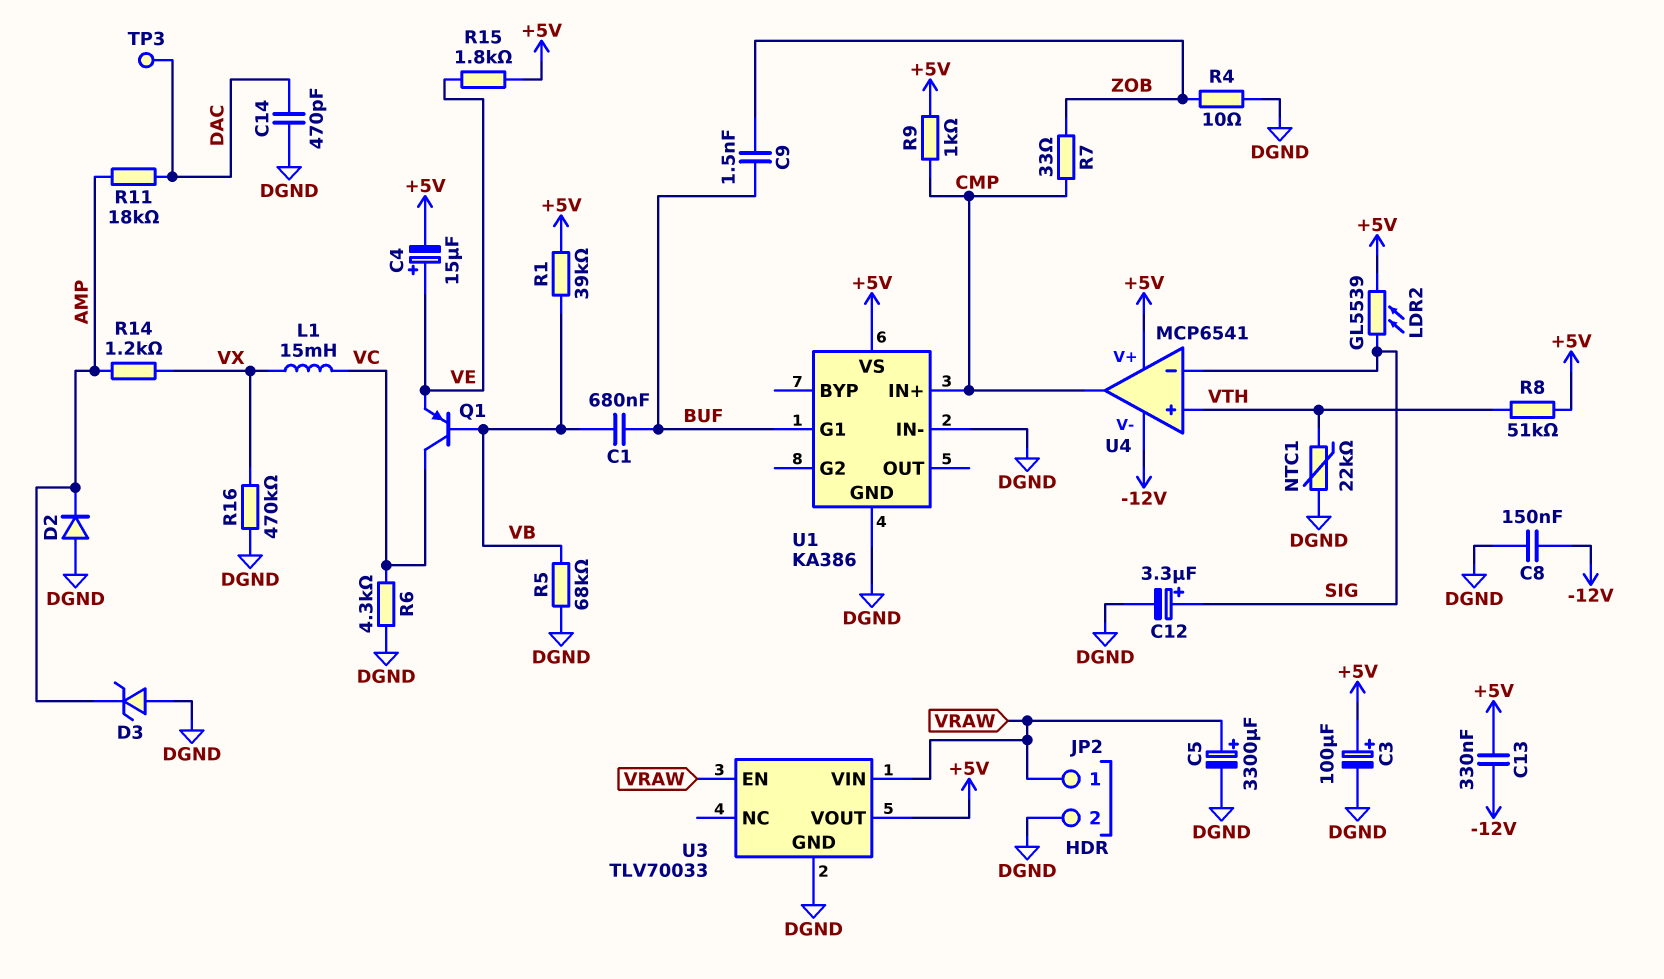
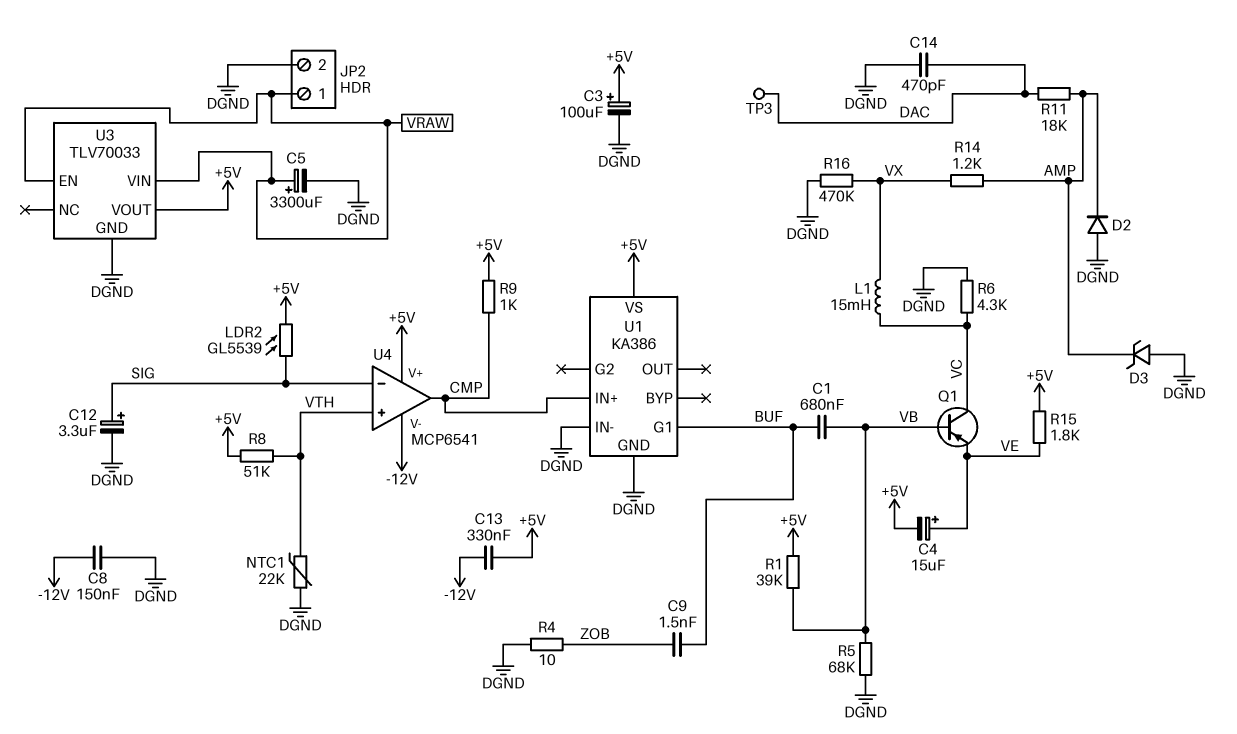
R7: 33 (CMP, ZOB) -> none

